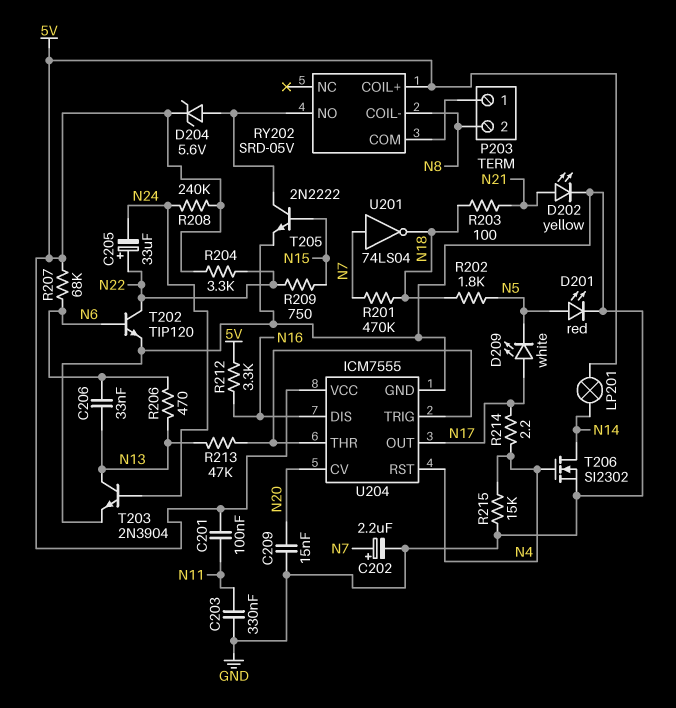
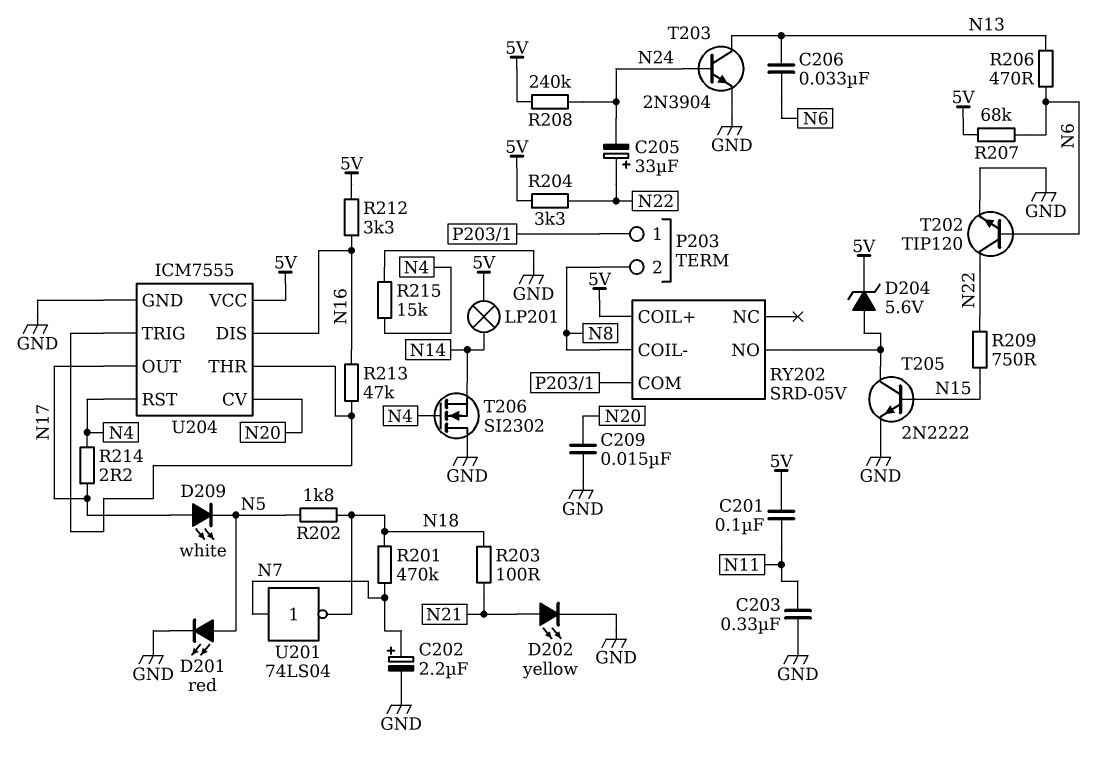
R213: 47k (N13, U204/THR) -> 47k (N16, U204/THR)
T206: NMOS SI2302 (G N4, D N14, S GND) -> NMOS SI2302 (G N4, D GND, S N14)

